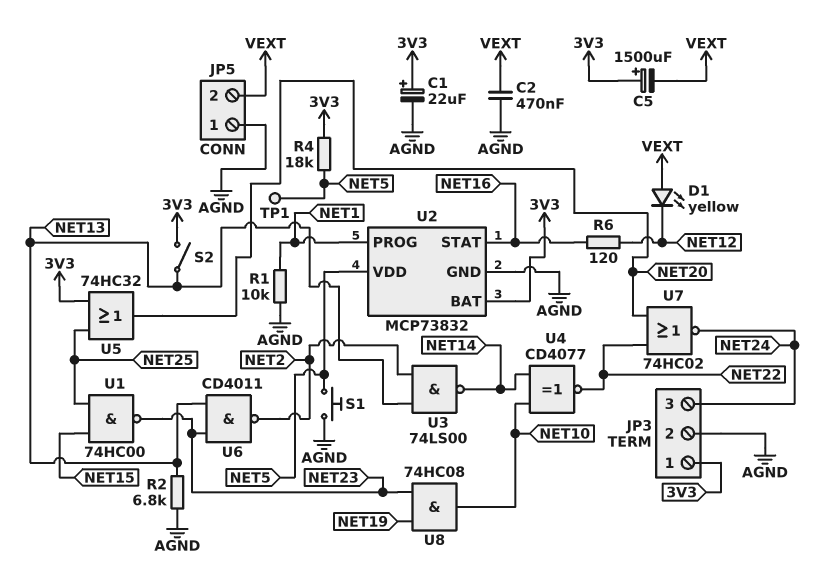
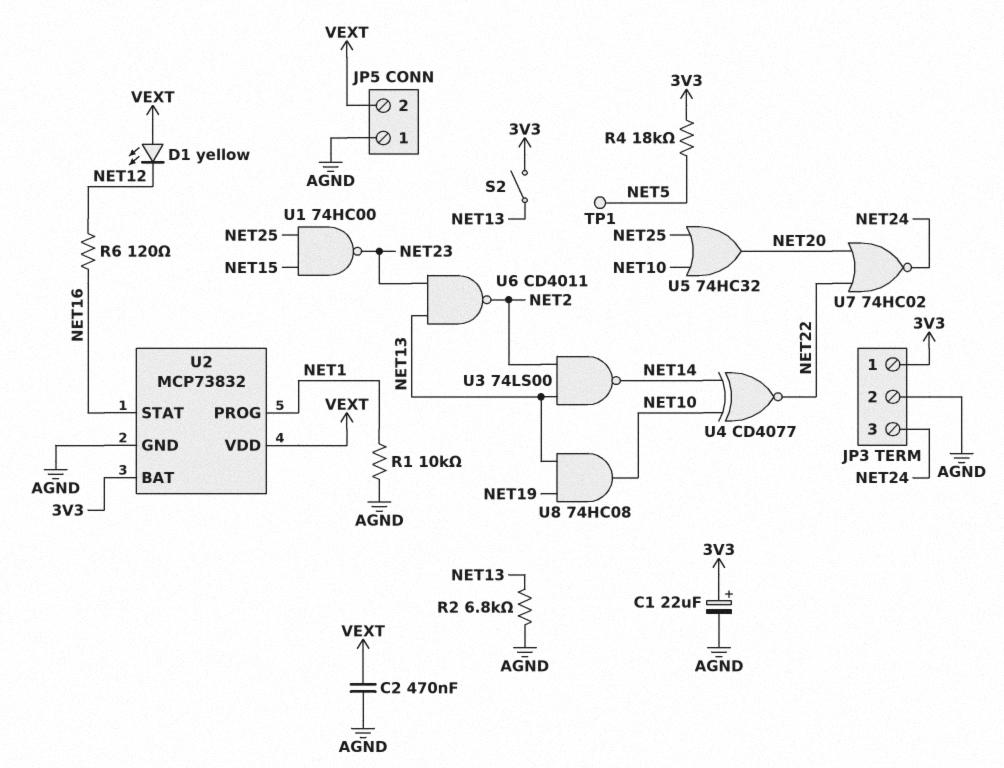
C5: 1500uF (plus 3V3, minus VEXT) -> none
S1: button (AGND, NET5) -> none
U2 pin VDD: NET5 -> VEXT
U5: OR 74HC32 (in 3V3, in NET25, out NET20) -> OR 74HC32 (in NET10, in NET25, out NET20)
U8: AND 74HC08 (in NET19, in NET23, out NET10) -> AND 74HC08 (in NET13, in NET19, out NET10)

